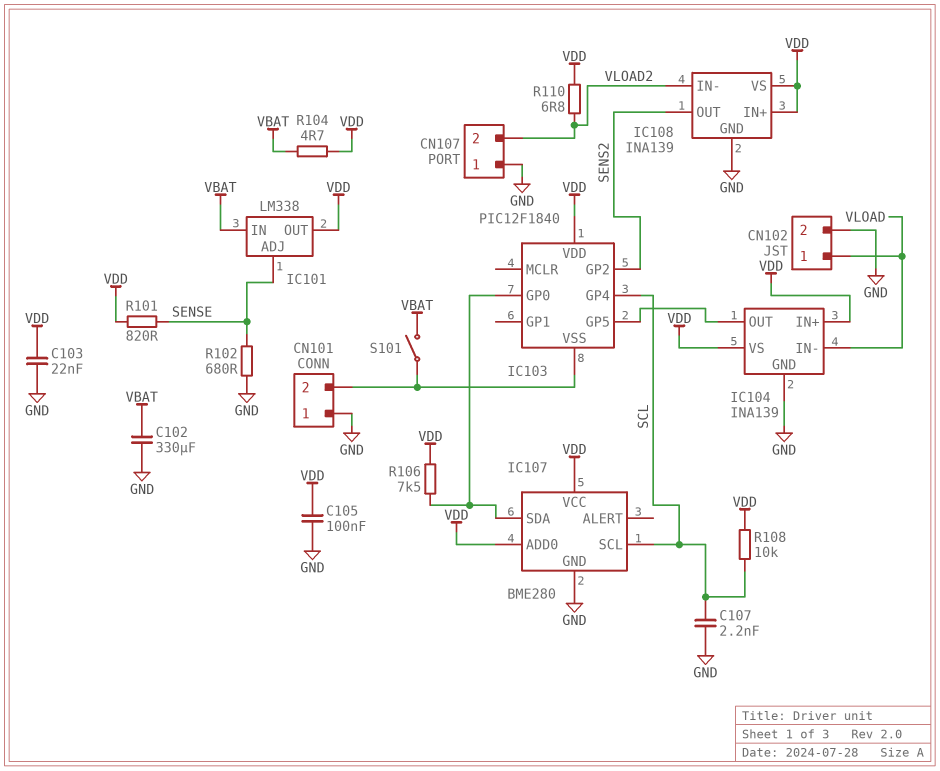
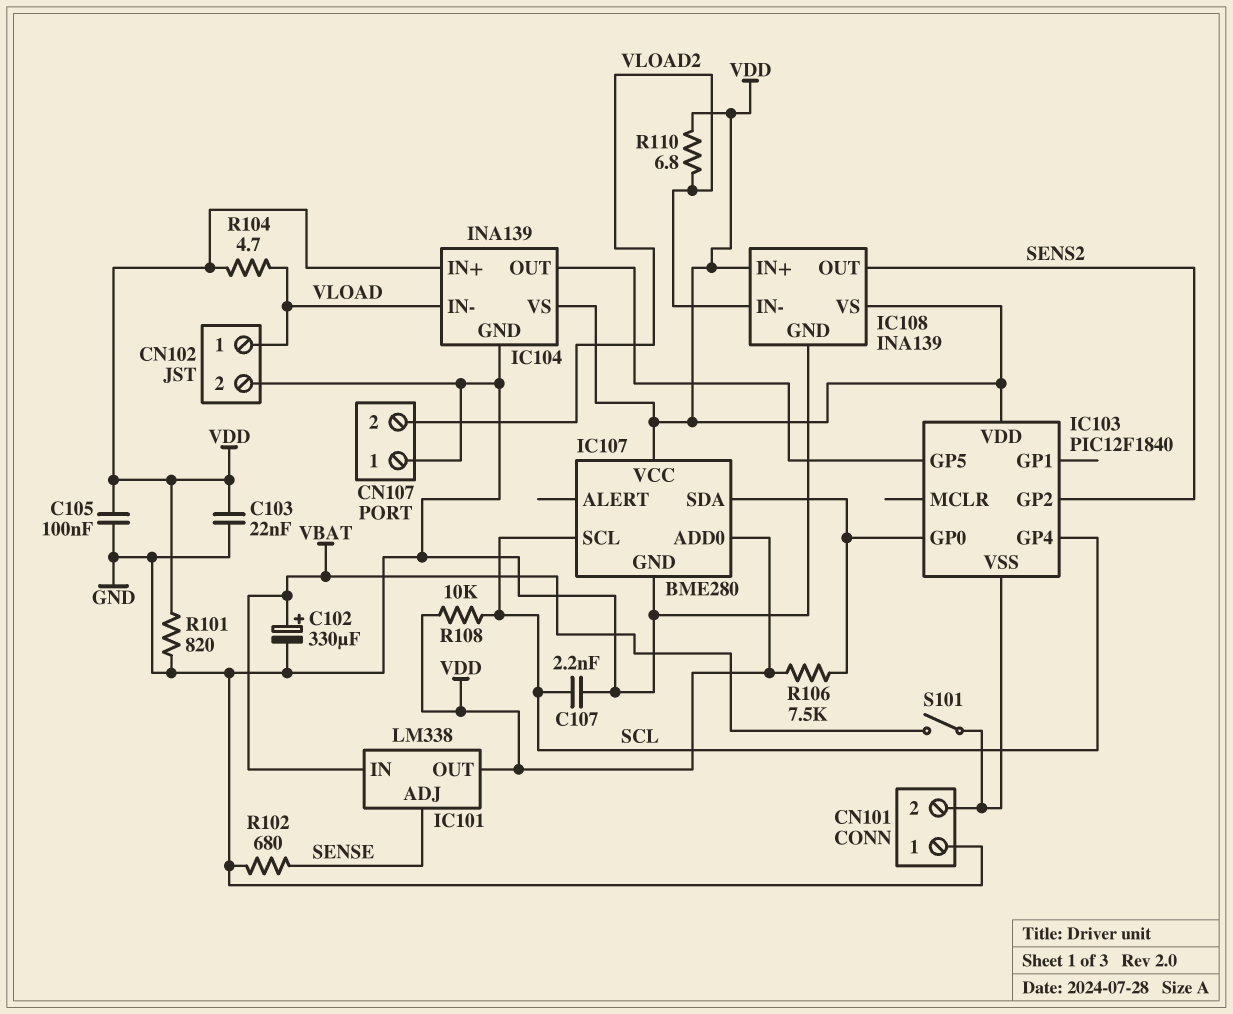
C102: 330uF (GND, VBAT) -> 330uF (plus VBAT, minus GND)
R101: 820 (SENSE, VDD) -> 820 (GND, VDD)
R104: 4.7 (VBAT, VDD) -> 4.7 (VDD, VLOAD)

